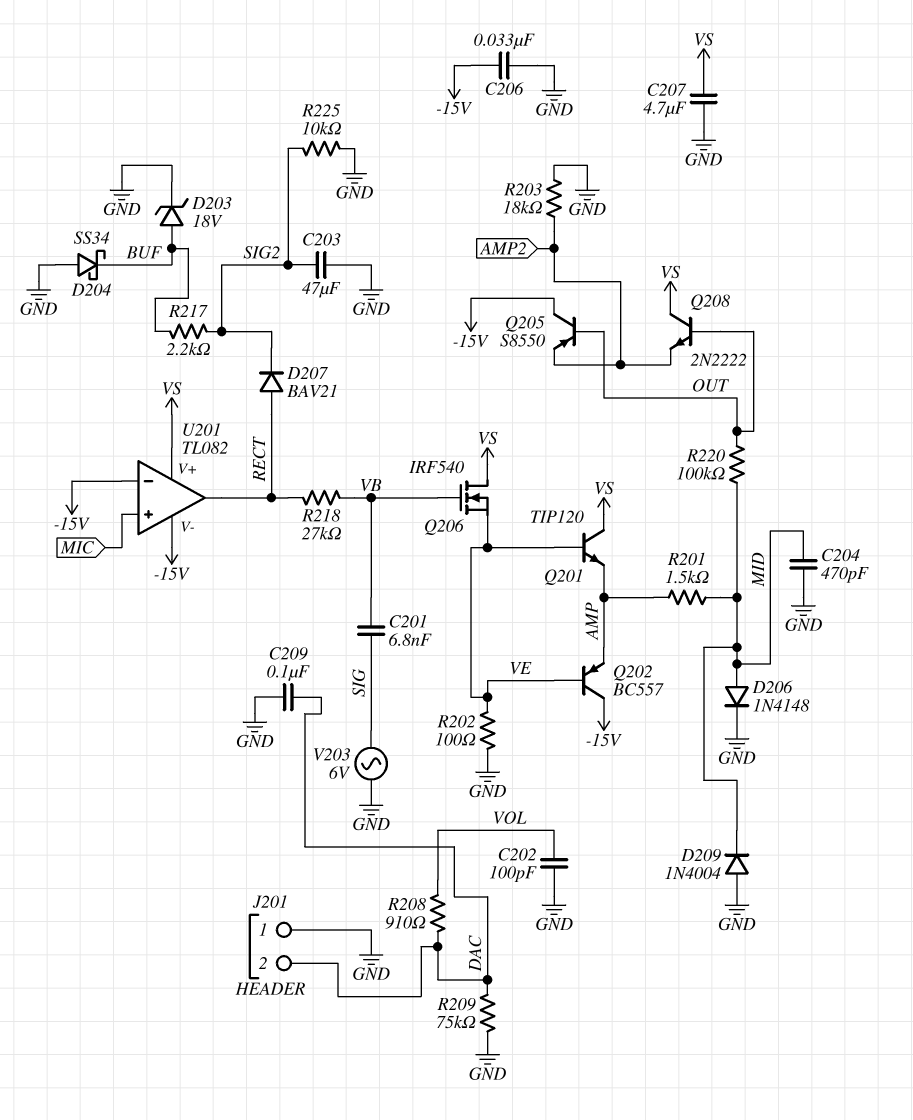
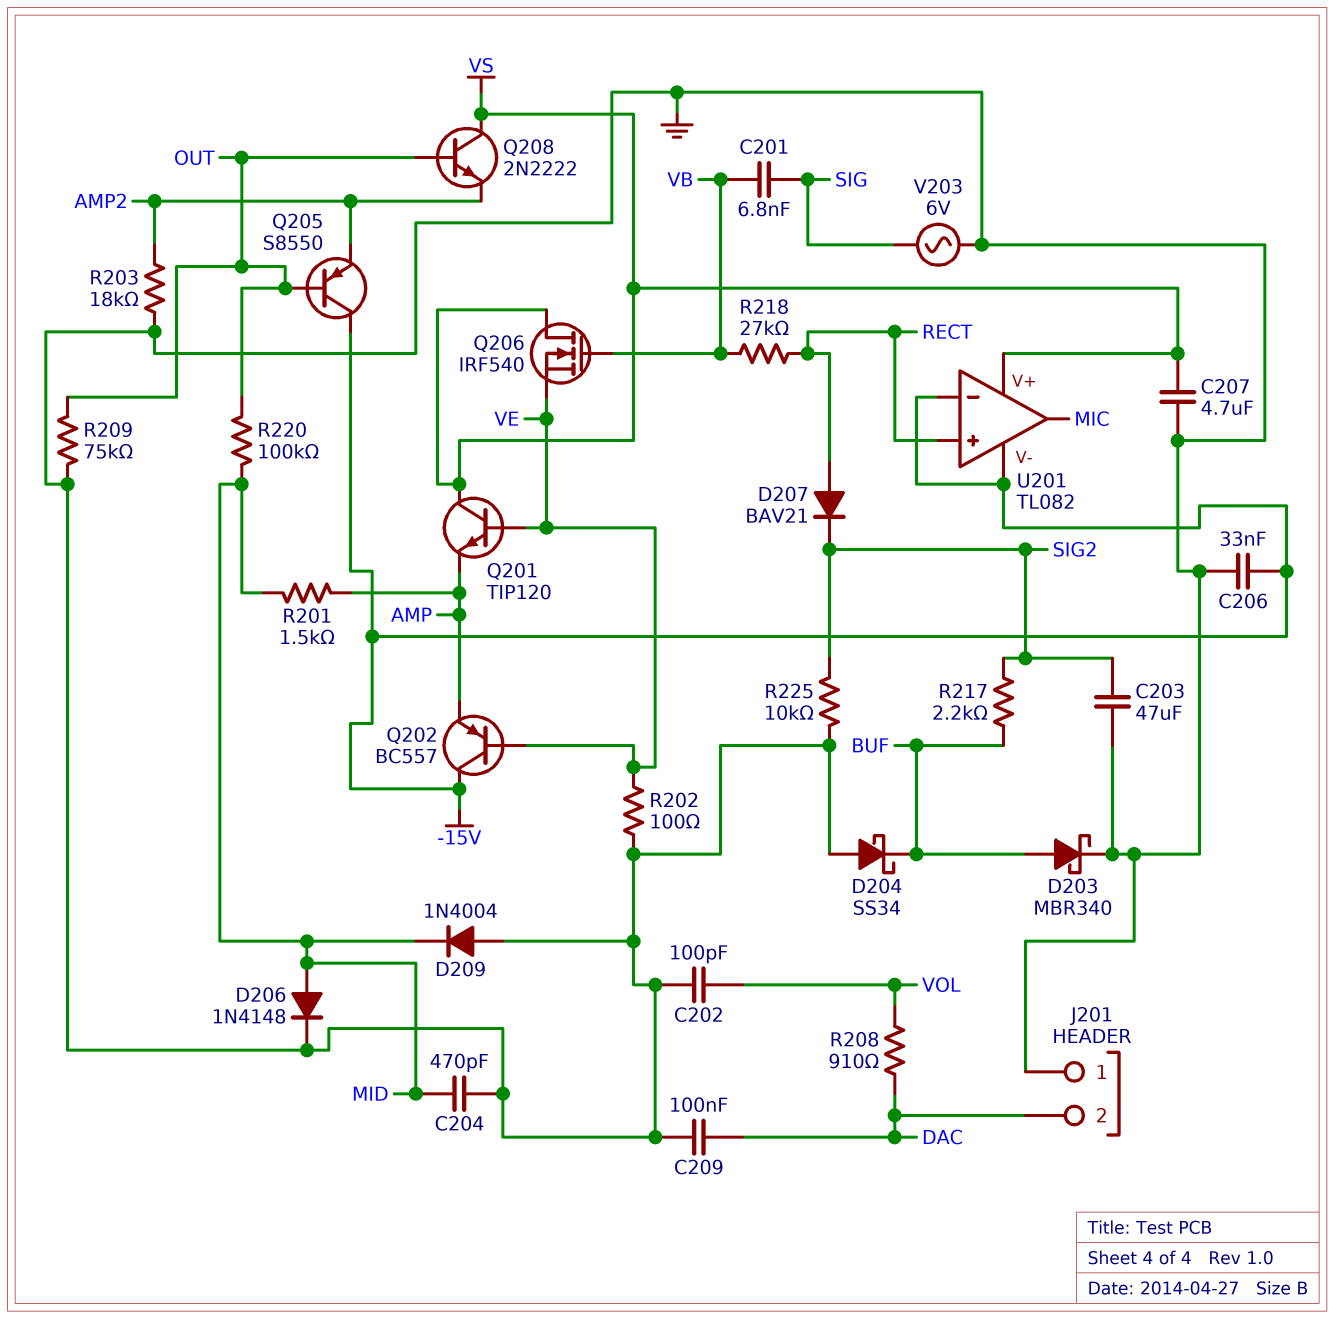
D203: zener 18V (A BUF, K GND) -> schottky MBR340 (A BUF, K GND)
R209: 75k (DAC, GND) -> 75k (GND, OUT)
U201 pin in+: MIC -> RECT
U201 pin out: RECT -> MIC

